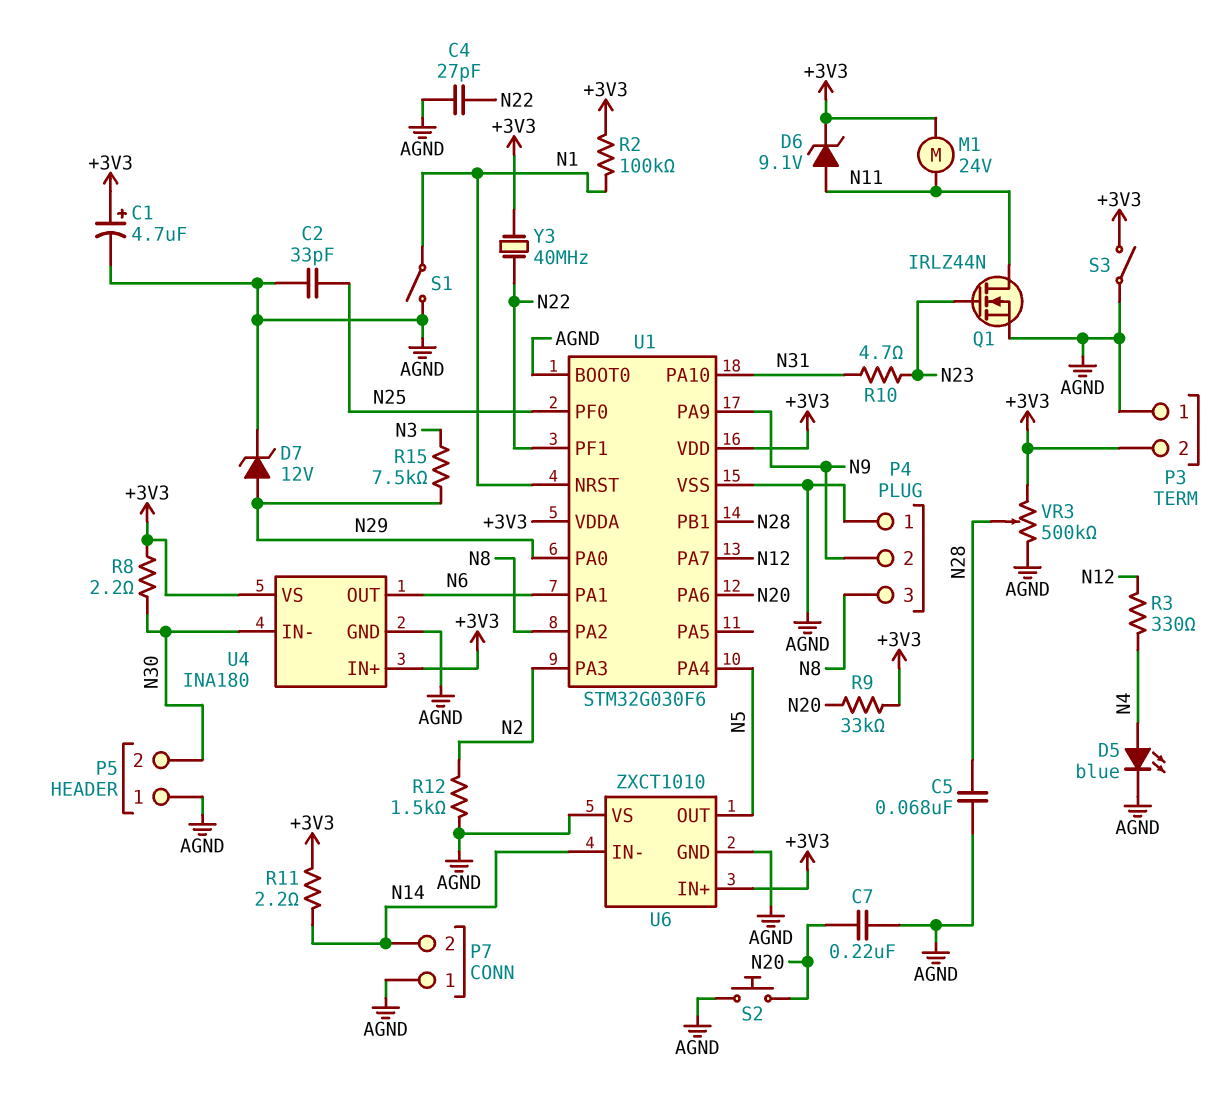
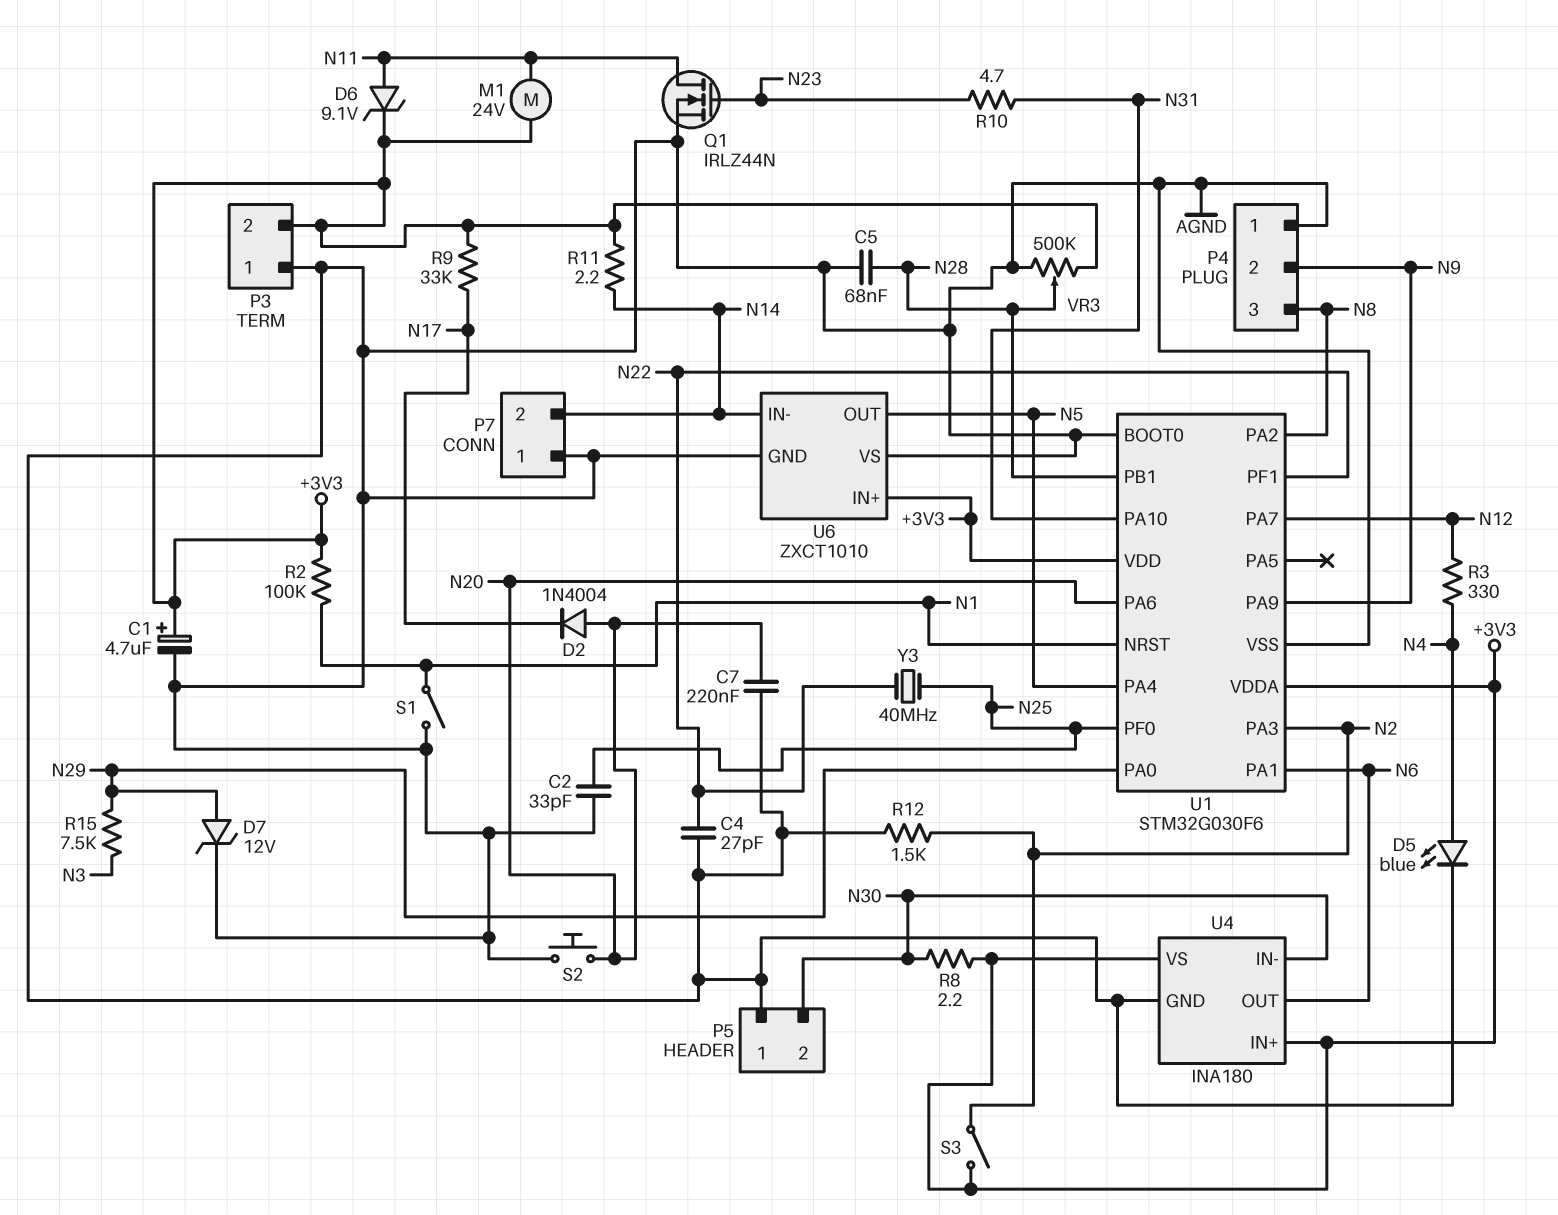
D2: none -> diode 1N4004 (A N20, K N17)
R9: 33k (+3V3, N20) -> 33k (+3V3, N17)
S3: switch (+3V3, AGND) -> switch (+3V3, N2)
Y3: 40MHz (+3V3, N22) -> 40MHz (N22, N25)

